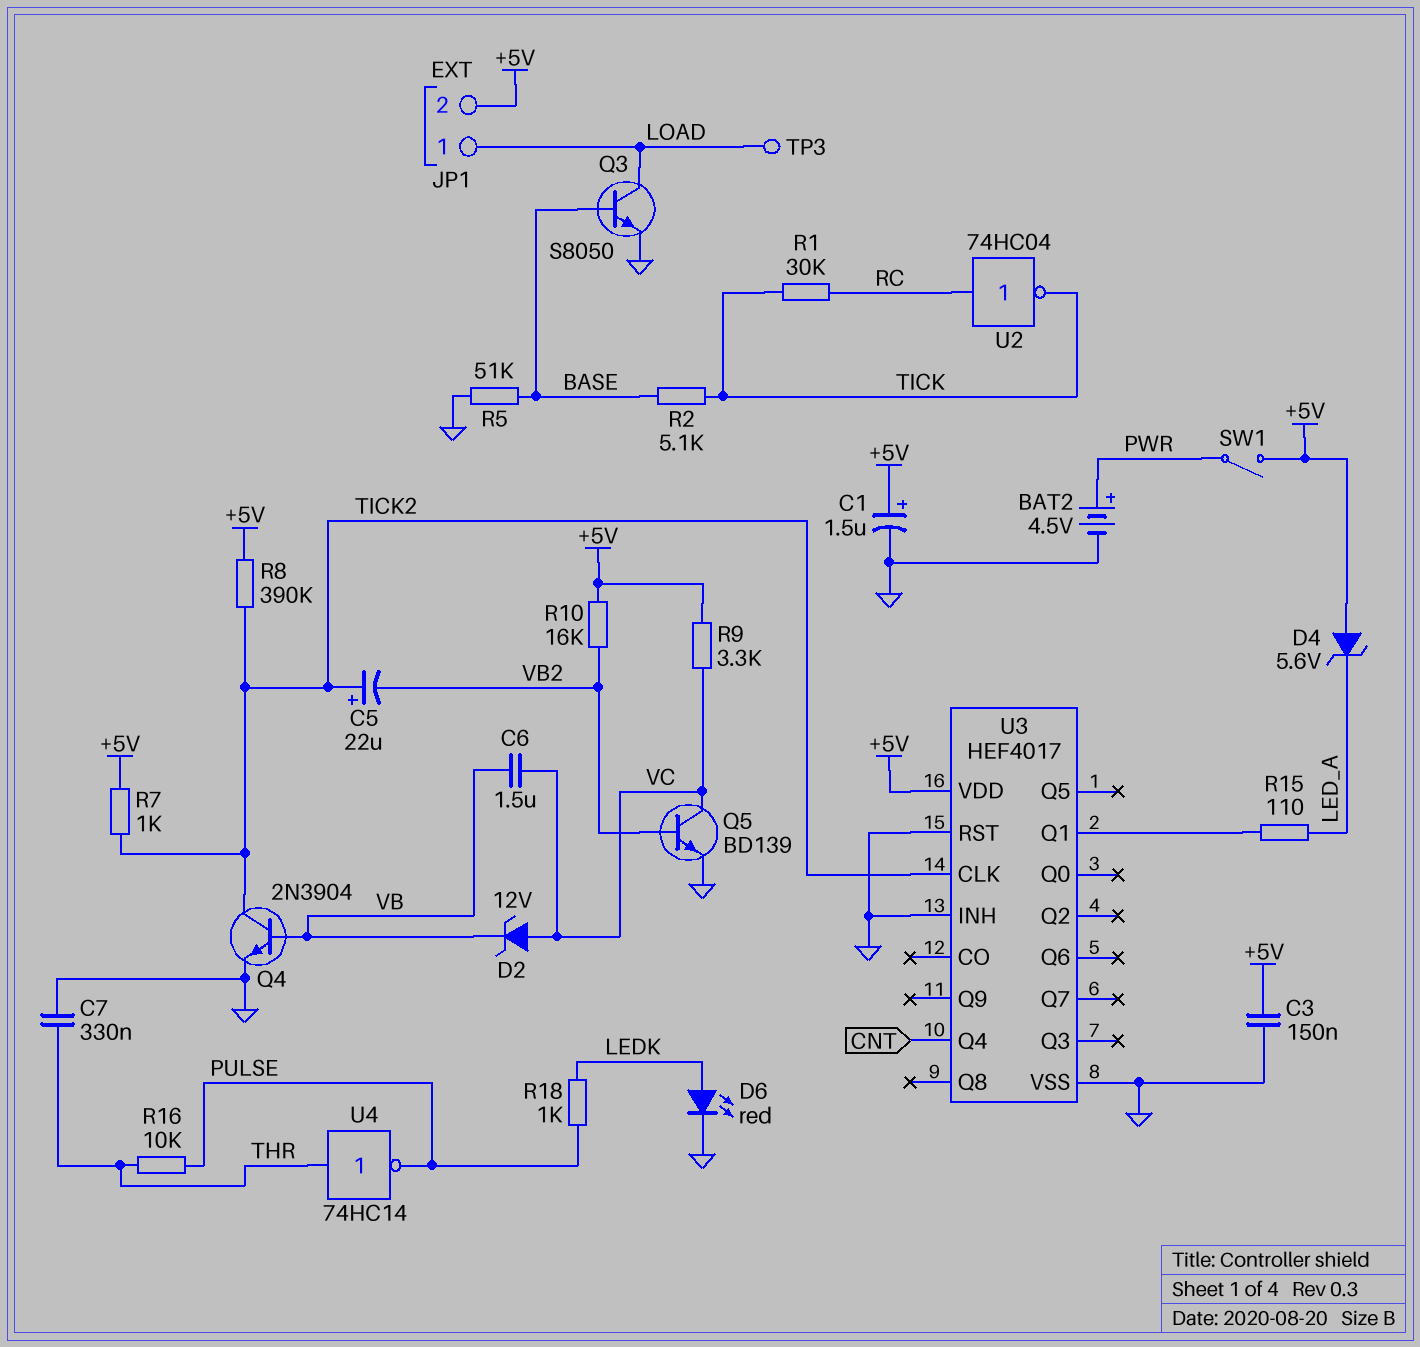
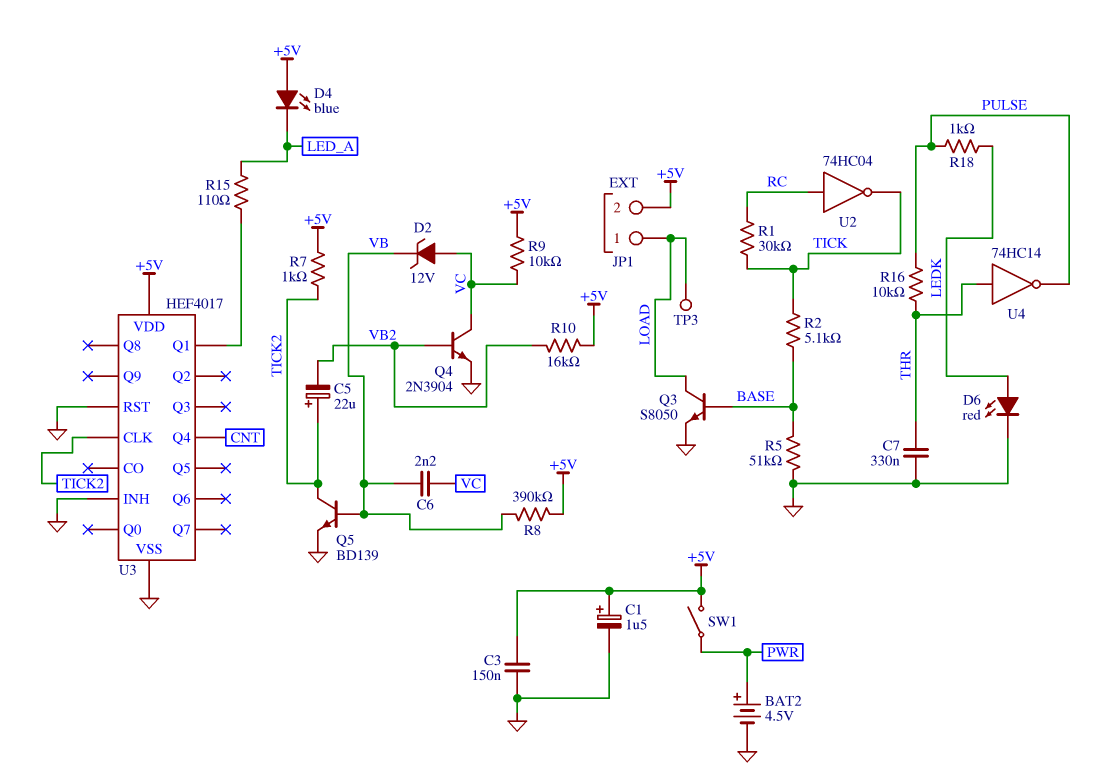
C6: 1.5uF (VB, VC) -> 2.2nF (VB, VC)
D4: zener 5.6V (A +5V, K LED_A) -> LED blue (A +5V, K LED_A)
Q4: NPN 2N3904 (B VB, C TICK2, E GND) -> NPN 2N3904 (B VB2, C VC, E GND)
Q5: NPN BD139 (B VB2, C VC, E GND) -> NPN BD139 (B VB, C TICK2, E GND)
R8: 390k (+5V, TICK2) -> 390k (+5V, VB)
R9: 3.3k (+5V, VC) -> 10k (+5V, VC)

